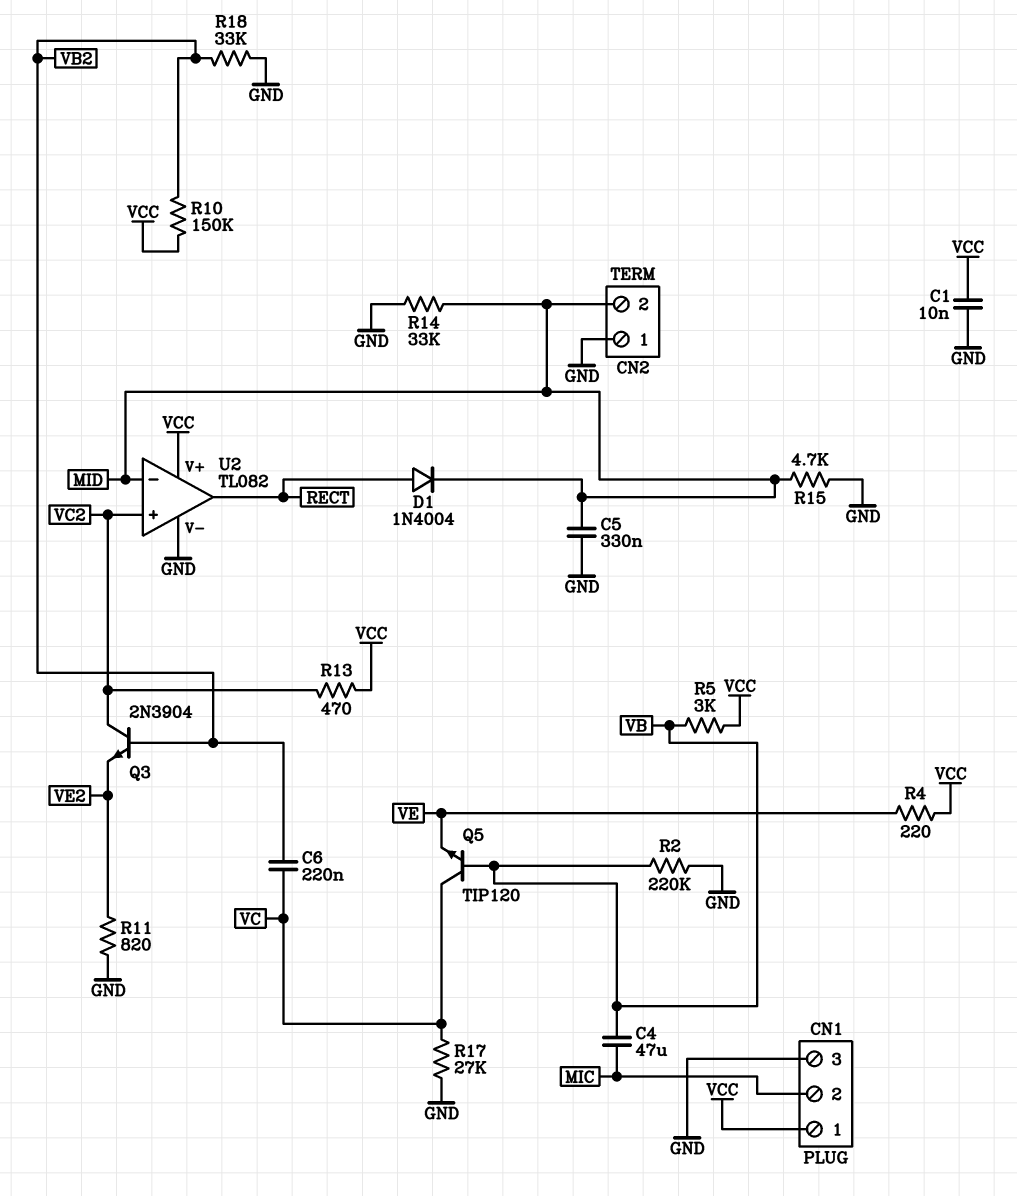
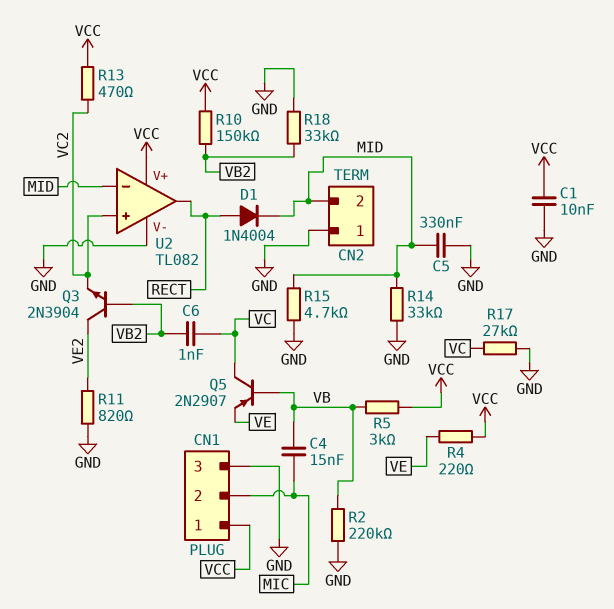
C4: 47uF (MIC, VB) -> 15nF (MIC, VB)
C6: 220nF (VB2, VC) -> 1nF (VB2, VC)
Q3: NPN 2N3904 (B VB2, C VC2, E VE2) -> NPN 2N3904 (B VB2, C VE2, E VC2)
Q5: NPN TIP120 (B VB, C VC, E VE) -> PNP 2N2907 (B VB, C VC, E VE)

